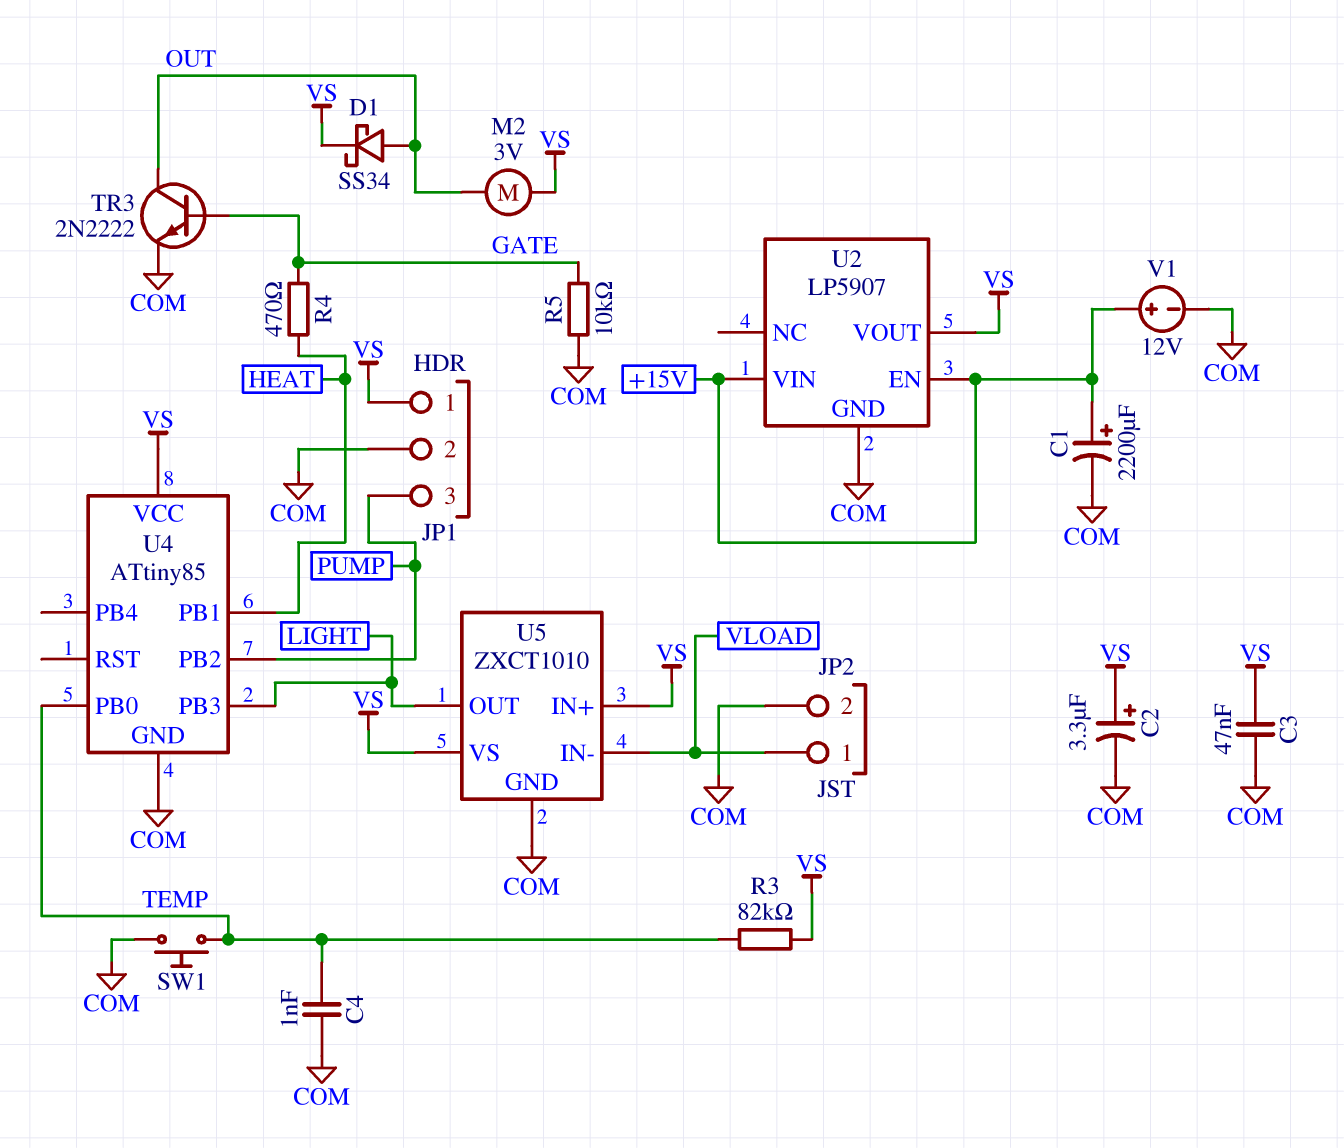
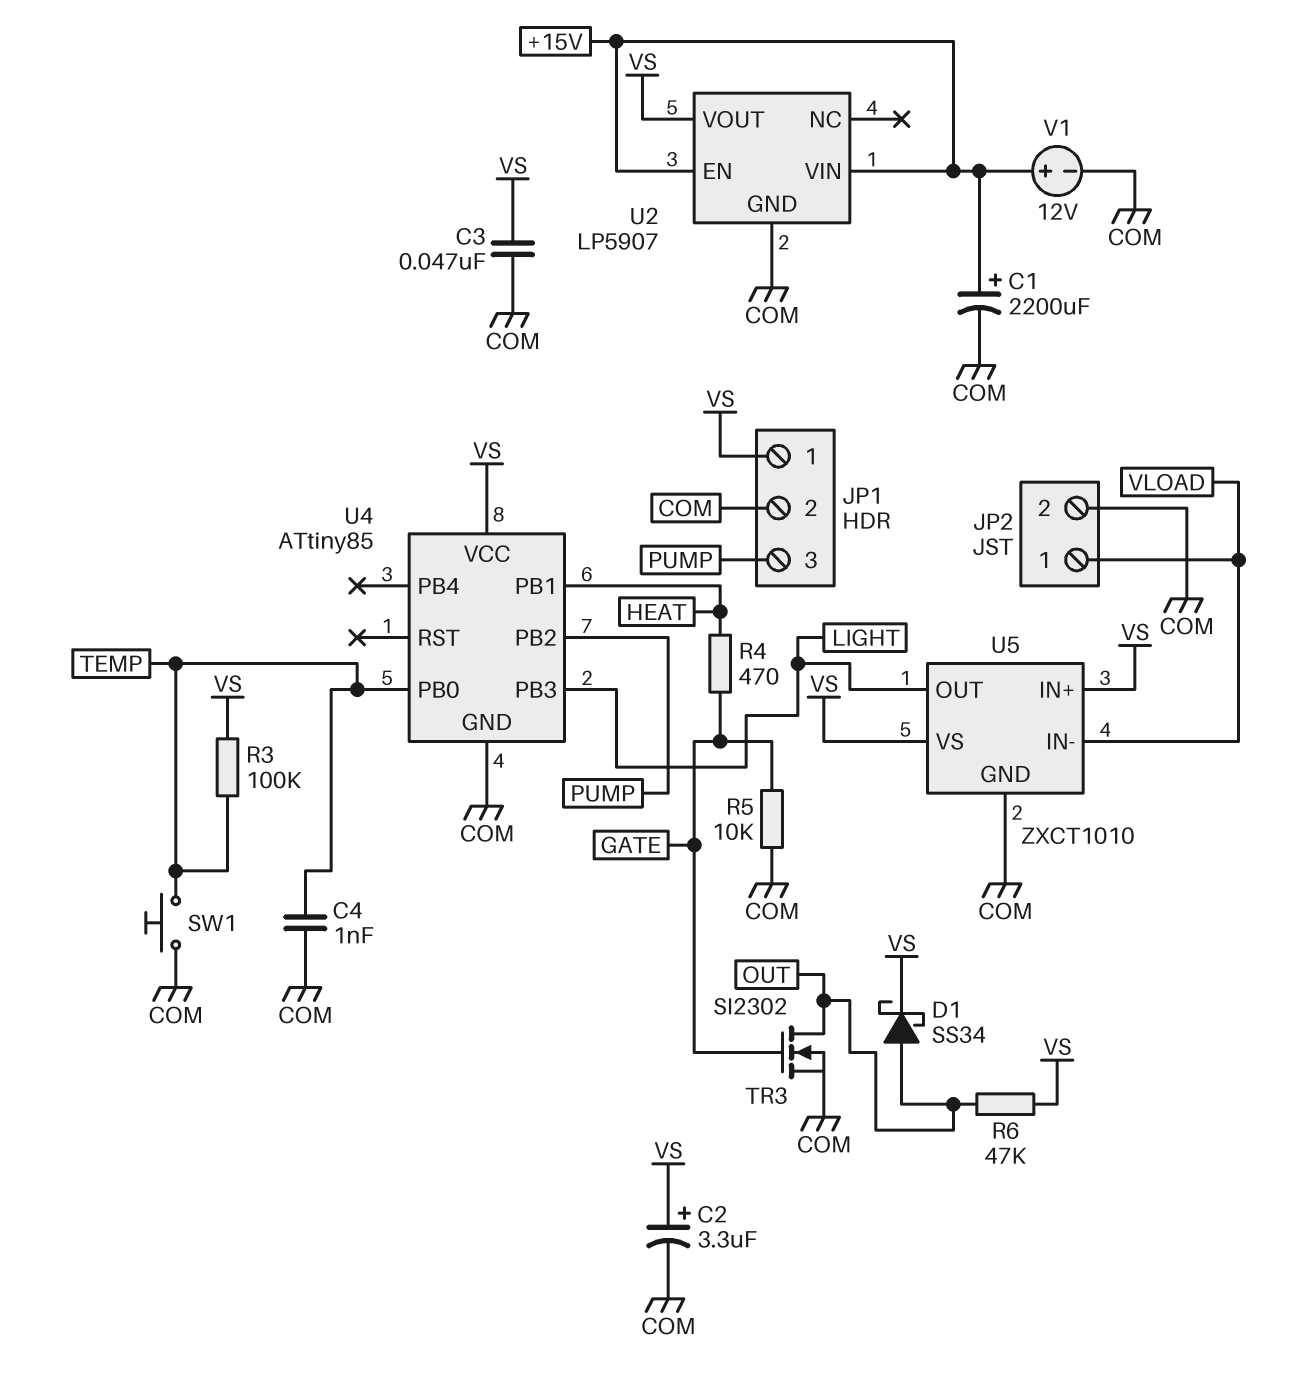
M2: motor 3V (OUT, VS) -> none
R3: 82k (TEMP, VS) -> 100k (TEMP, VS)
R6: none -> 47k (OUT, VS)
TR3: NPN 2N2222 (B GATE, C OUT, E COM) -> NMOS SI2302 (G GATE, D OUT, S COM)

